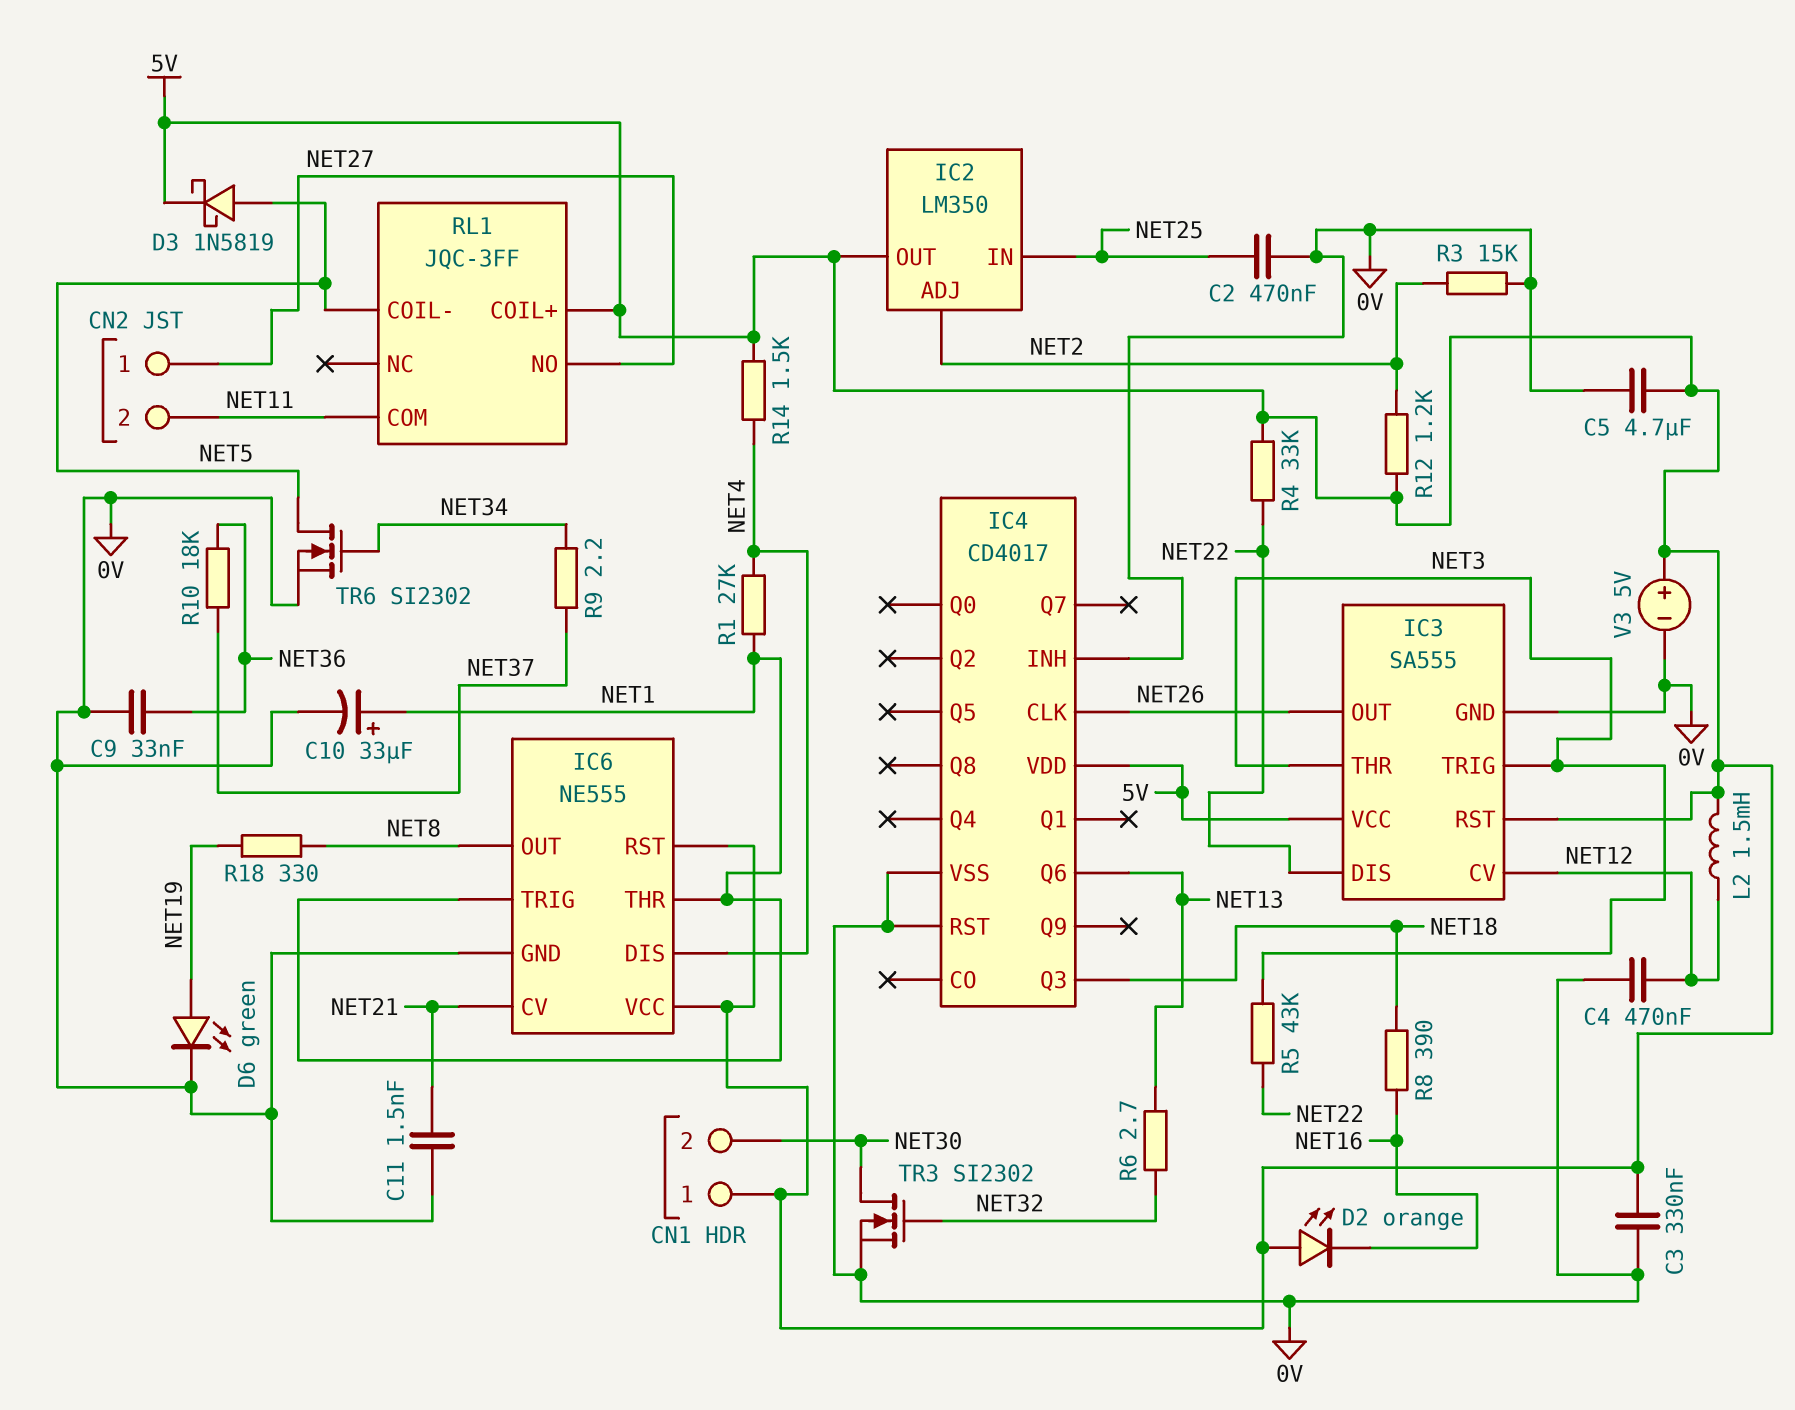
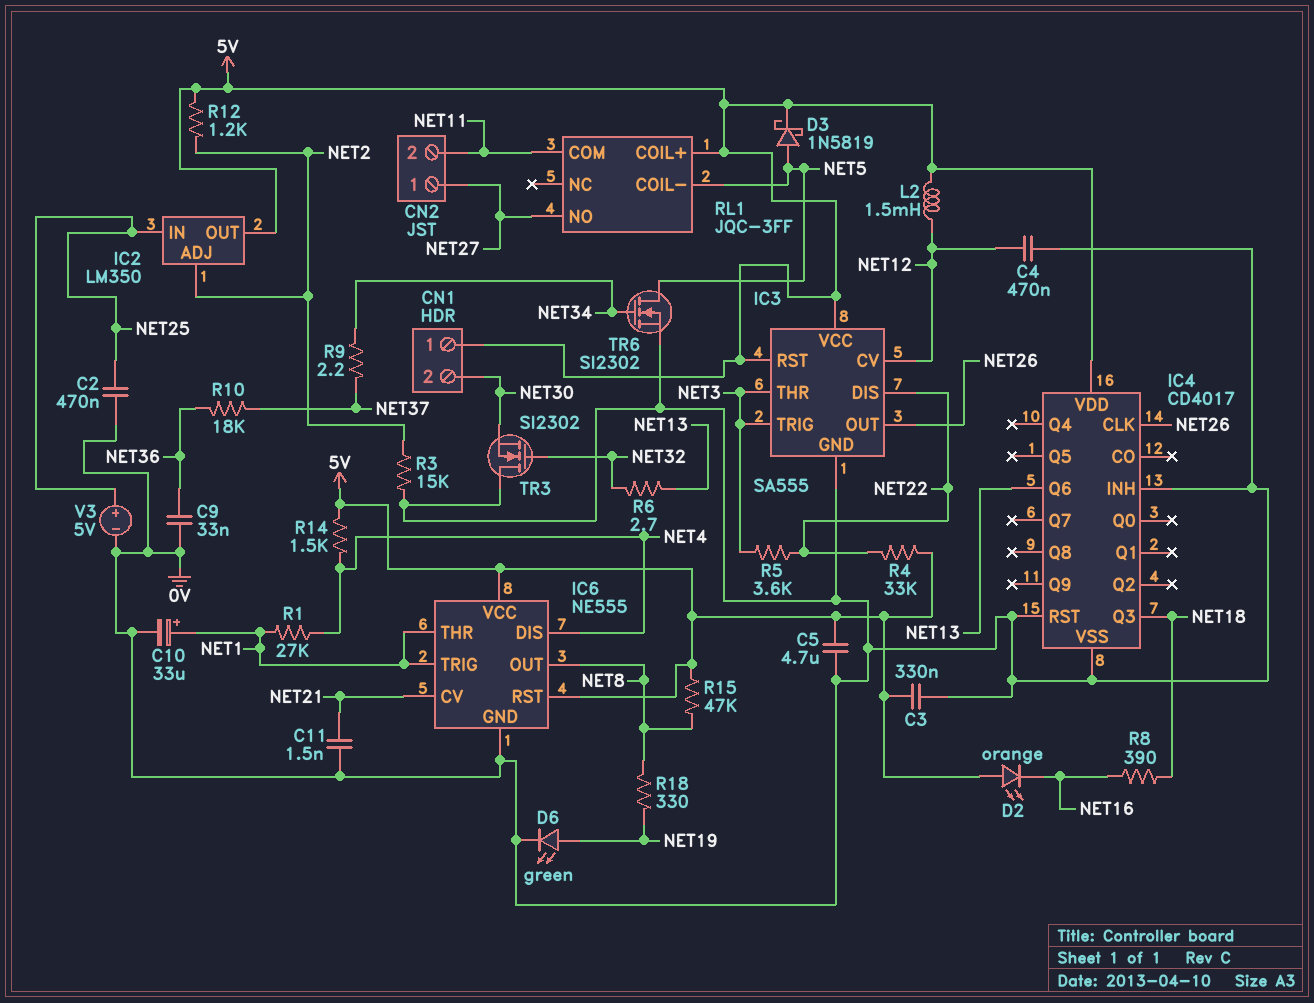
R5: 43k (NET3, NET22) -> 3.6k (NET3, NET22)
R15: none -> 47k (5V, NET8)
TR3: NMOS SI2302 (G NET32, D NET30, S 0V) -> NMOS SI2302 (G NET32, D 0V, S NET30)
V3: 5V (plus 5V, minus 0V) -> 5V (plus NET25, minus 0V)

